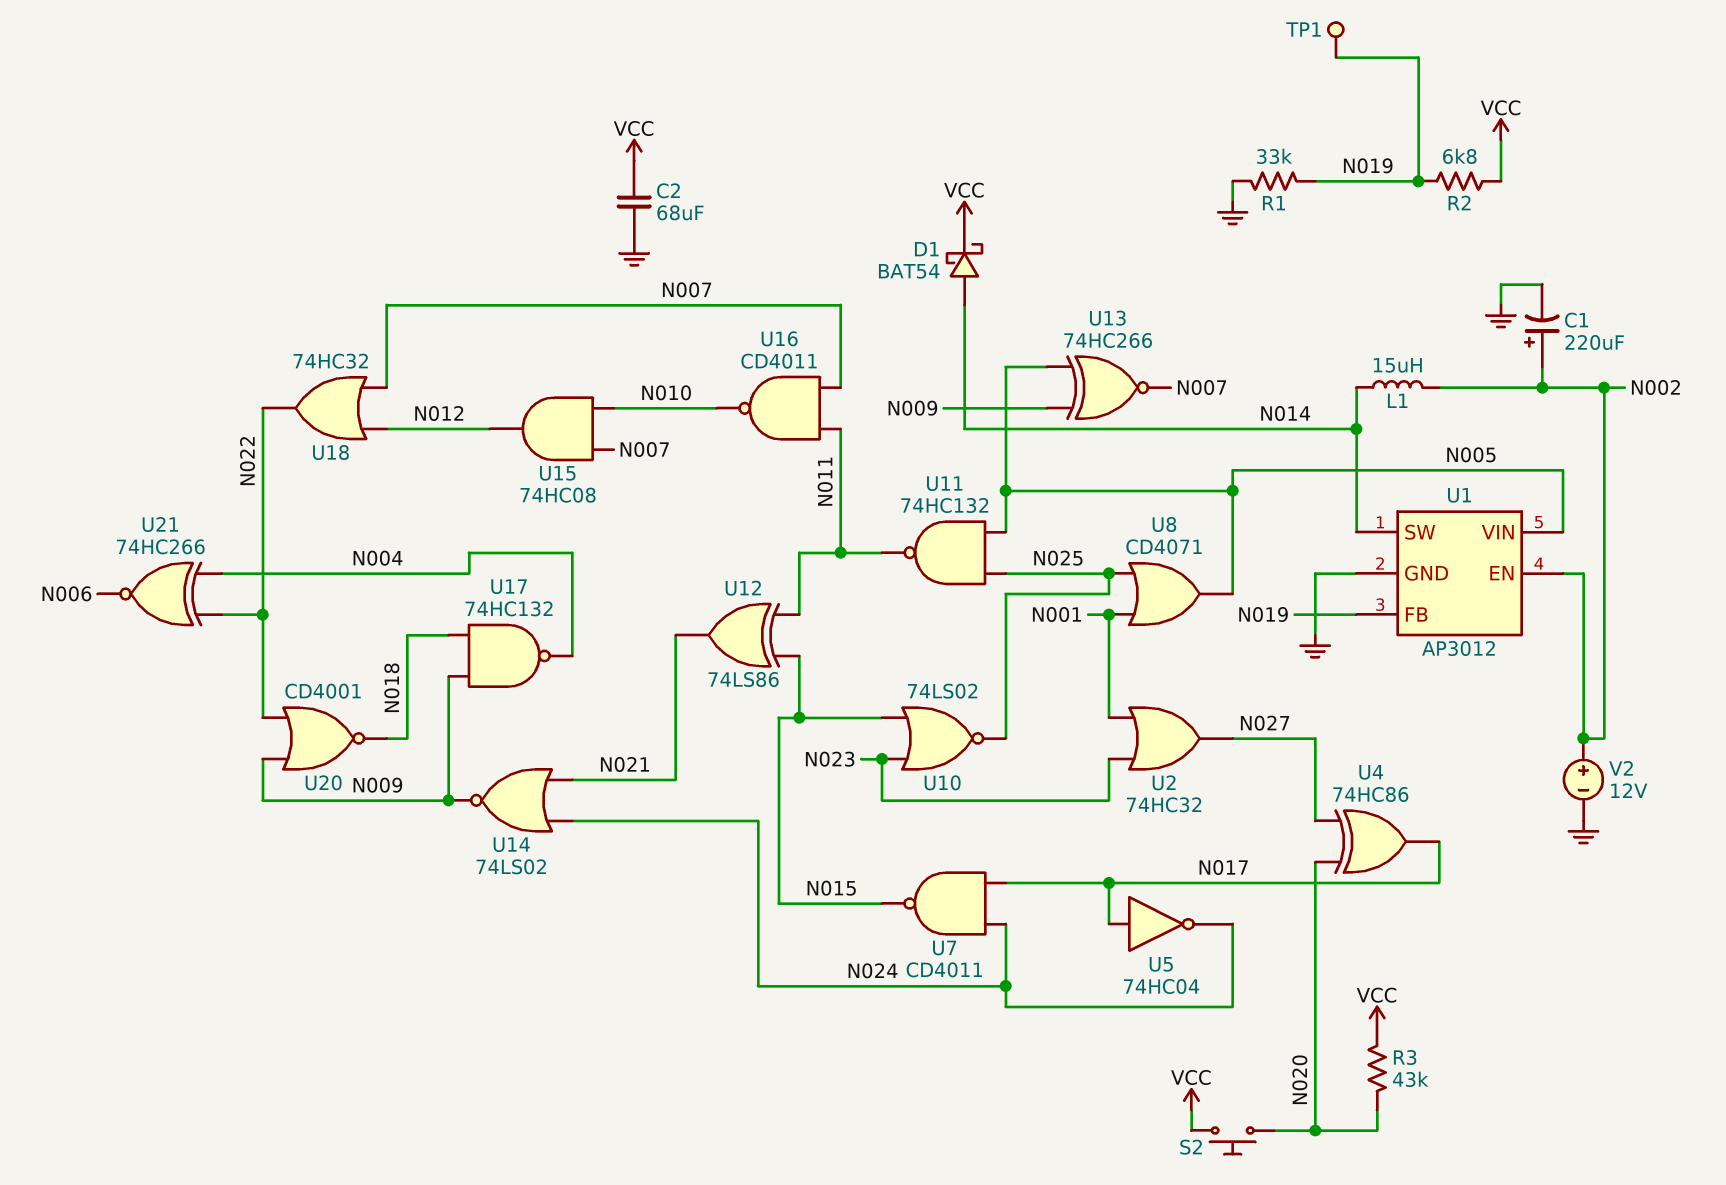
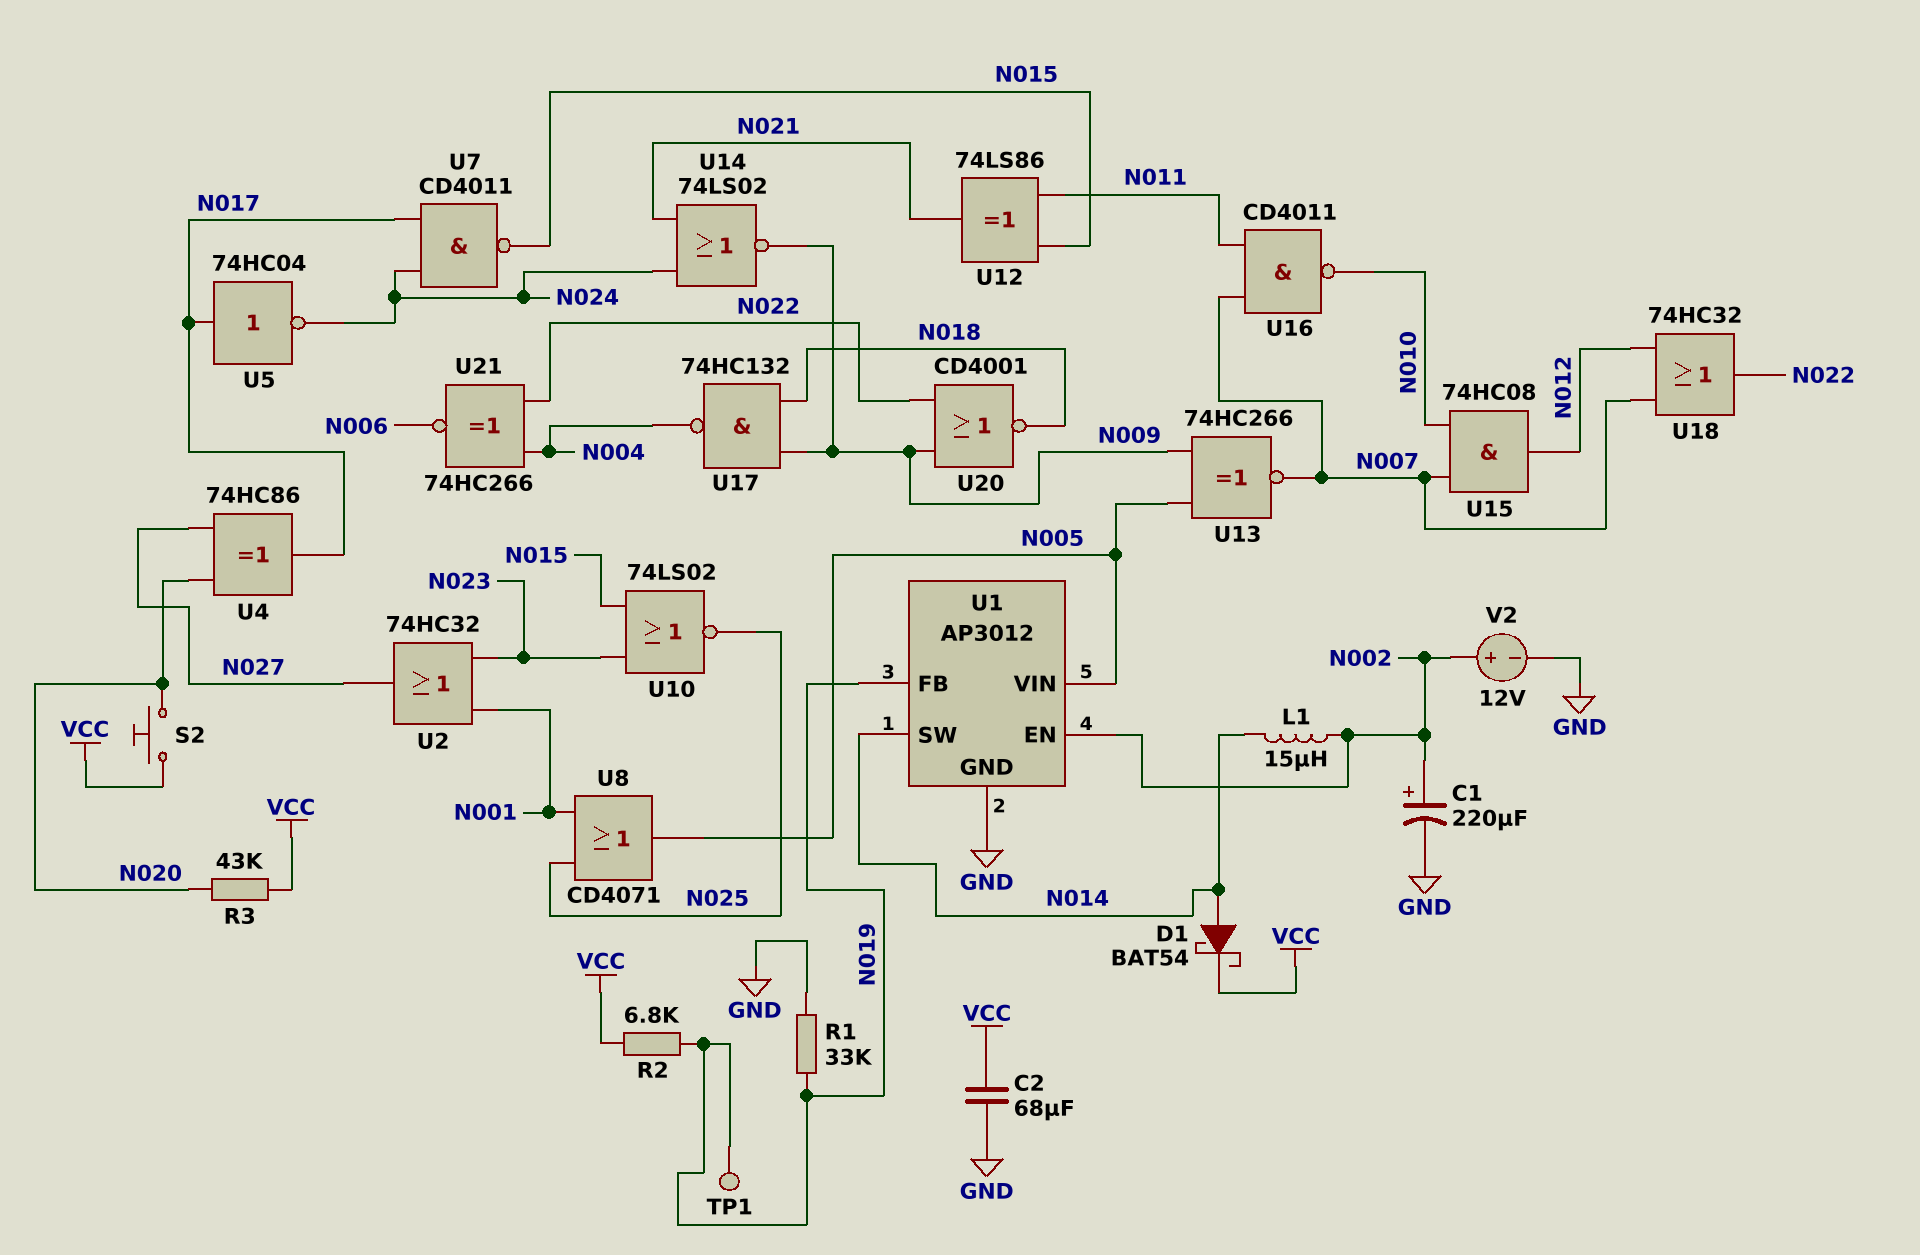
U11: NAND 74HC132 (in N005, in N025, out N011) -> none

